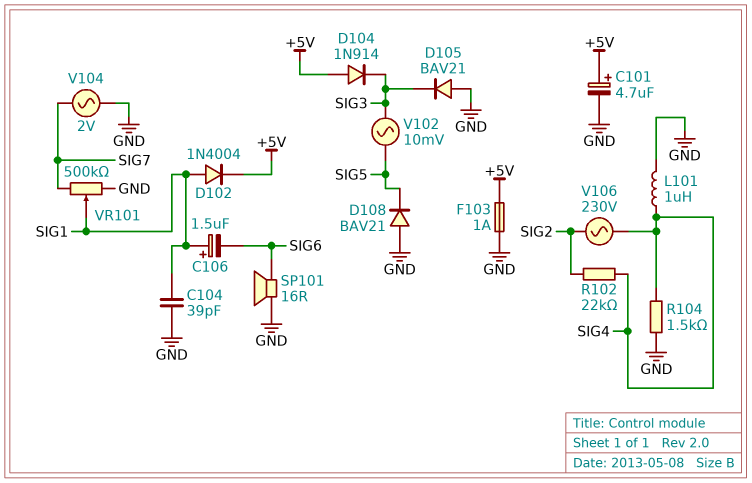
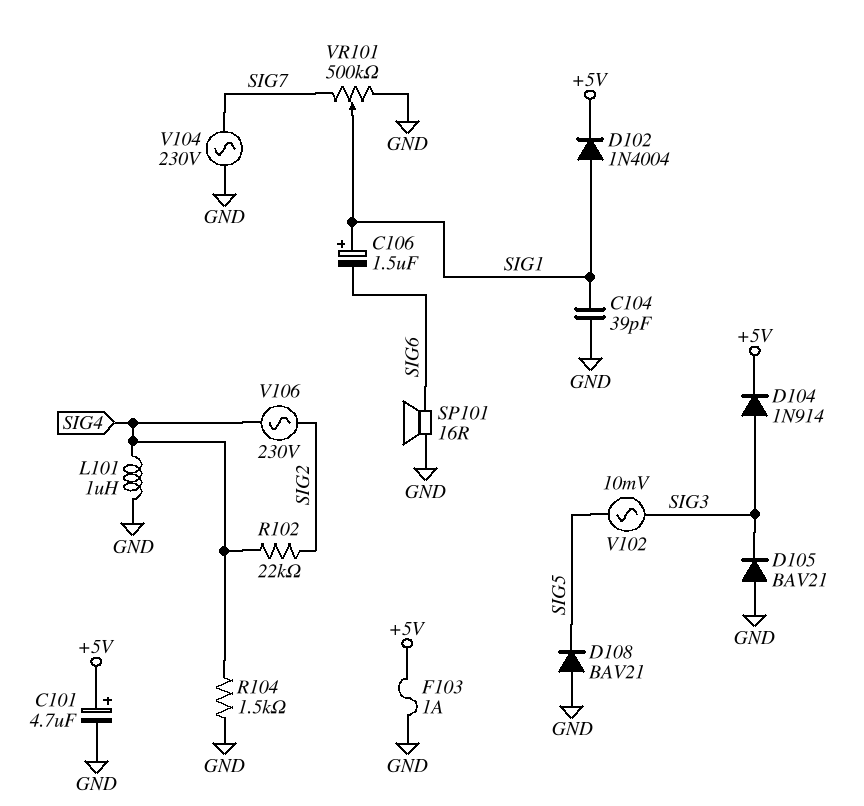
D104: diode 1N914 (A +5V, K SIG3) -> diode 1N914 (A SIG3, K +5V)
V104: AC 2V (GND, SIG7) -> AC 230V (GND, SIG7)

